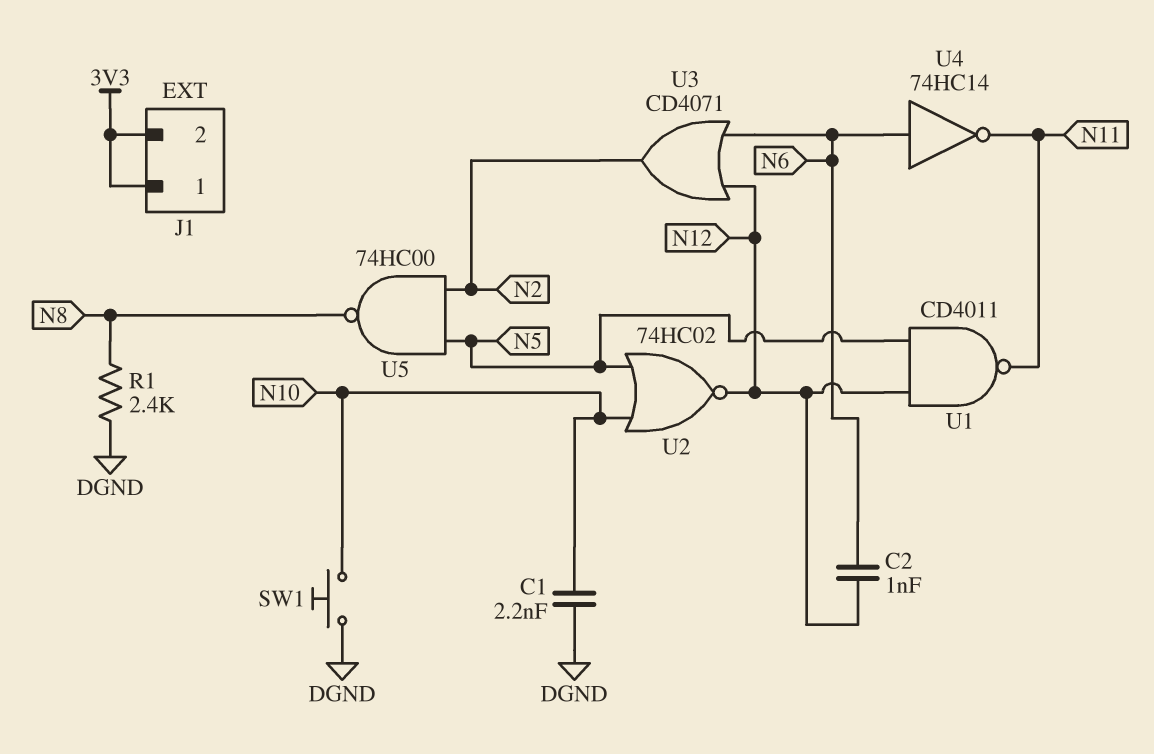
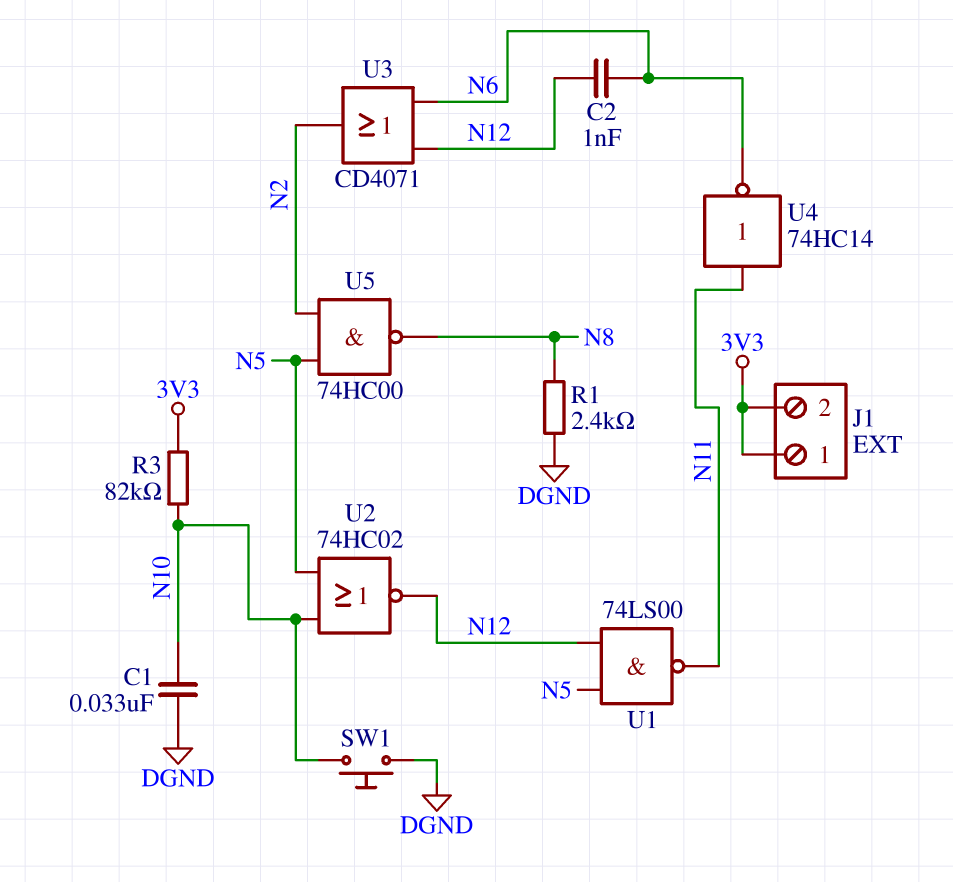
C1: 2.2nF (DGND, N10) -> 33nF (DGND, N10)
R3: none -> 82k (3V3, N10)
U1: NAND CD4011 (in N5, in N12, out N11) -> NAND 74LS00 (in N5, in N12, out N11)
U4: NOT 74HC14 (in N6, out N11) -> NOT 74HC14 (in N11, out N6)

